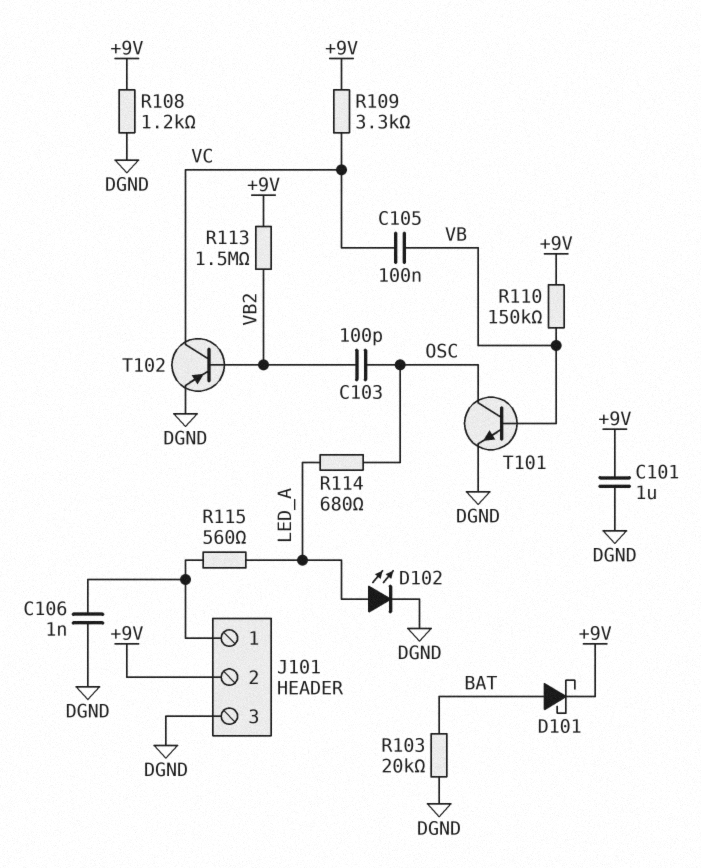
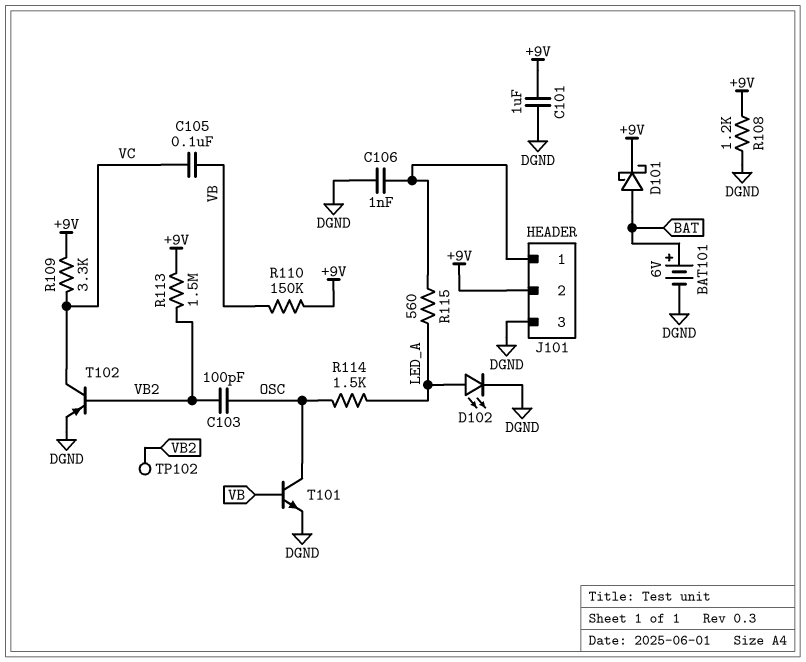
BAT101: none -> 6V (plus BAT, minus DGND)
R103: 20k (BAT, DGND) -> none
R114: 680 (LED_A, OSC) -> 1.5k (LED_A, OSC)
TP102: none -> test point (VB2)

